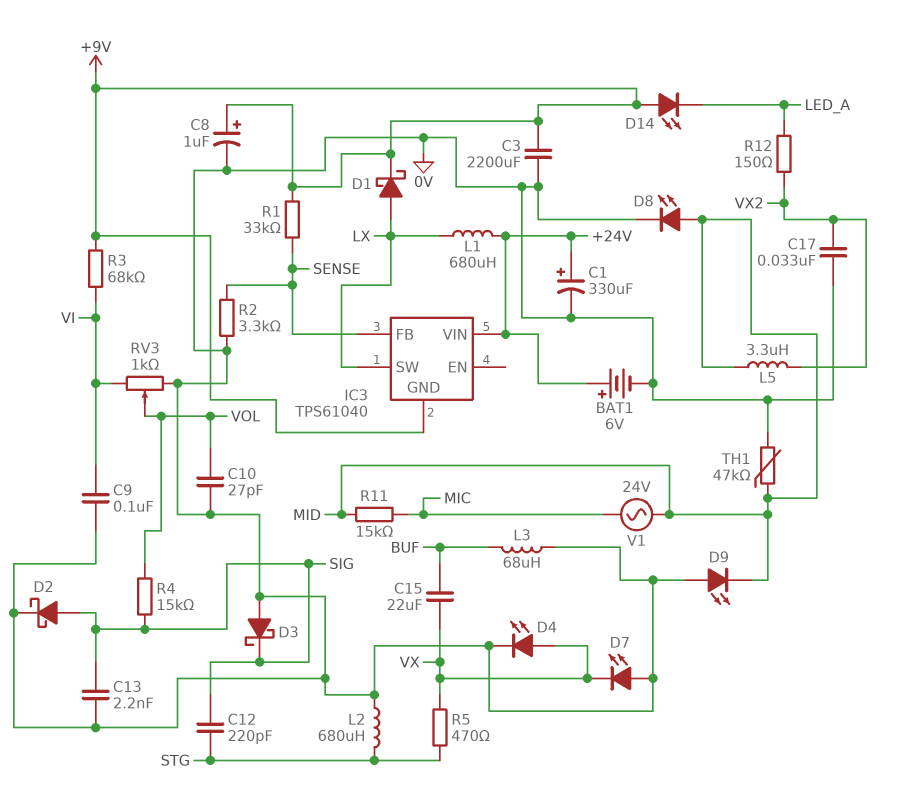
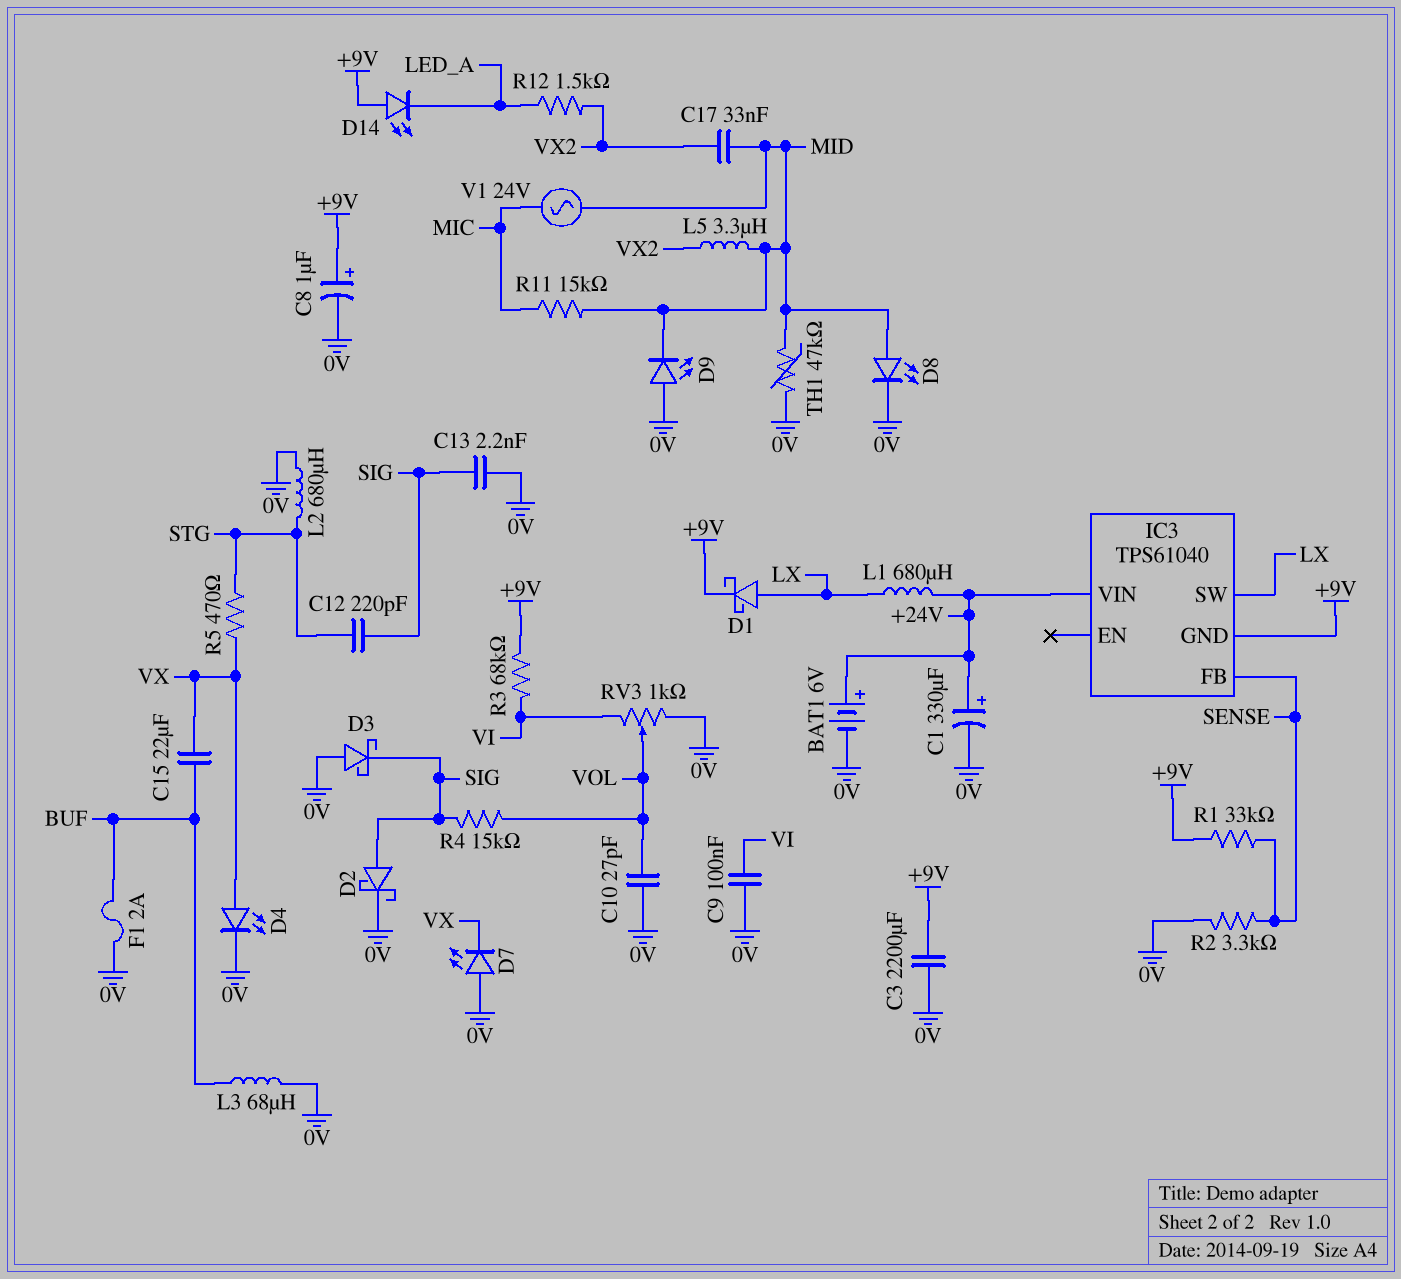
C17: 33nF (0V, VX2) -> 33nF (MID, VX2)
F1: none -> 2A (0V, BUF)
R12: 150 (LED_A, VX2) -> 1.5k (LED_A, VX2)

